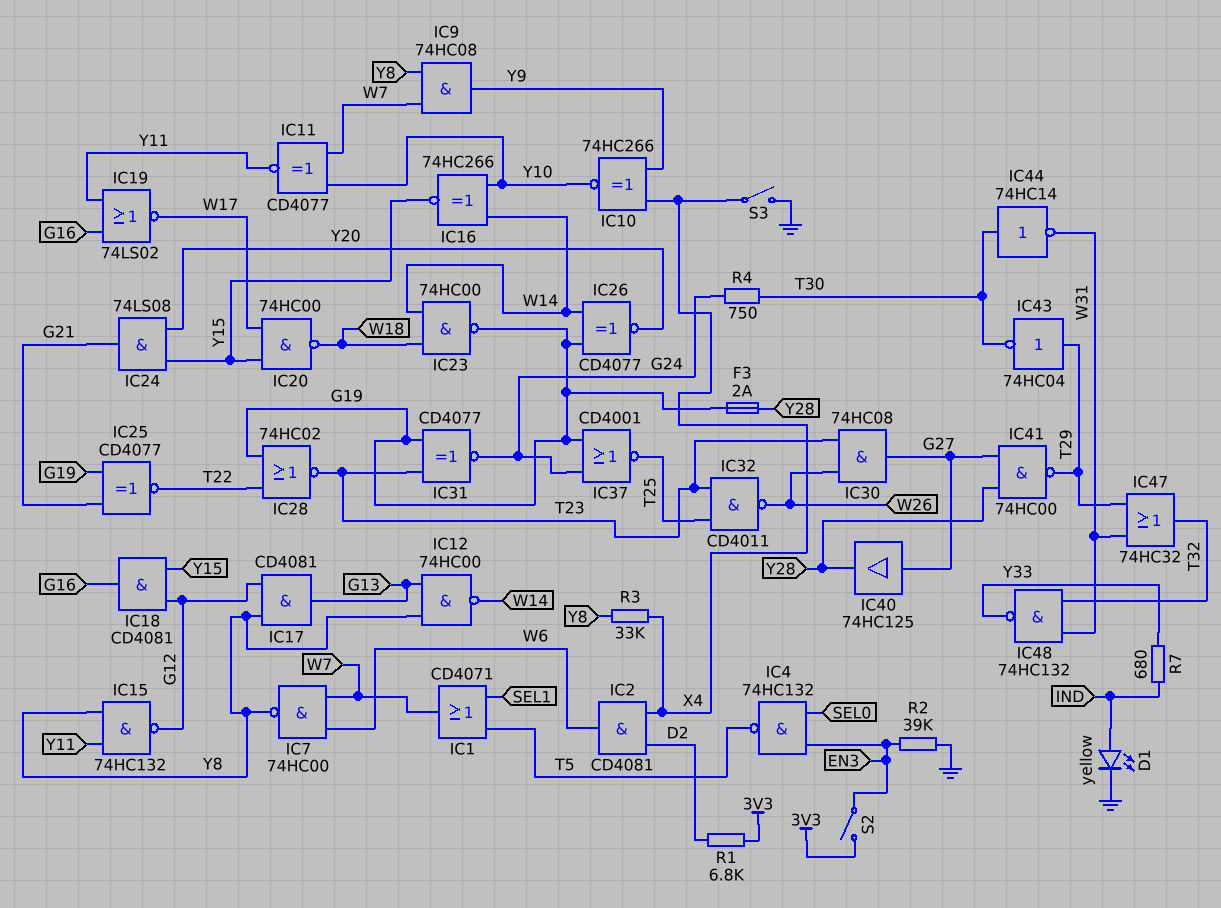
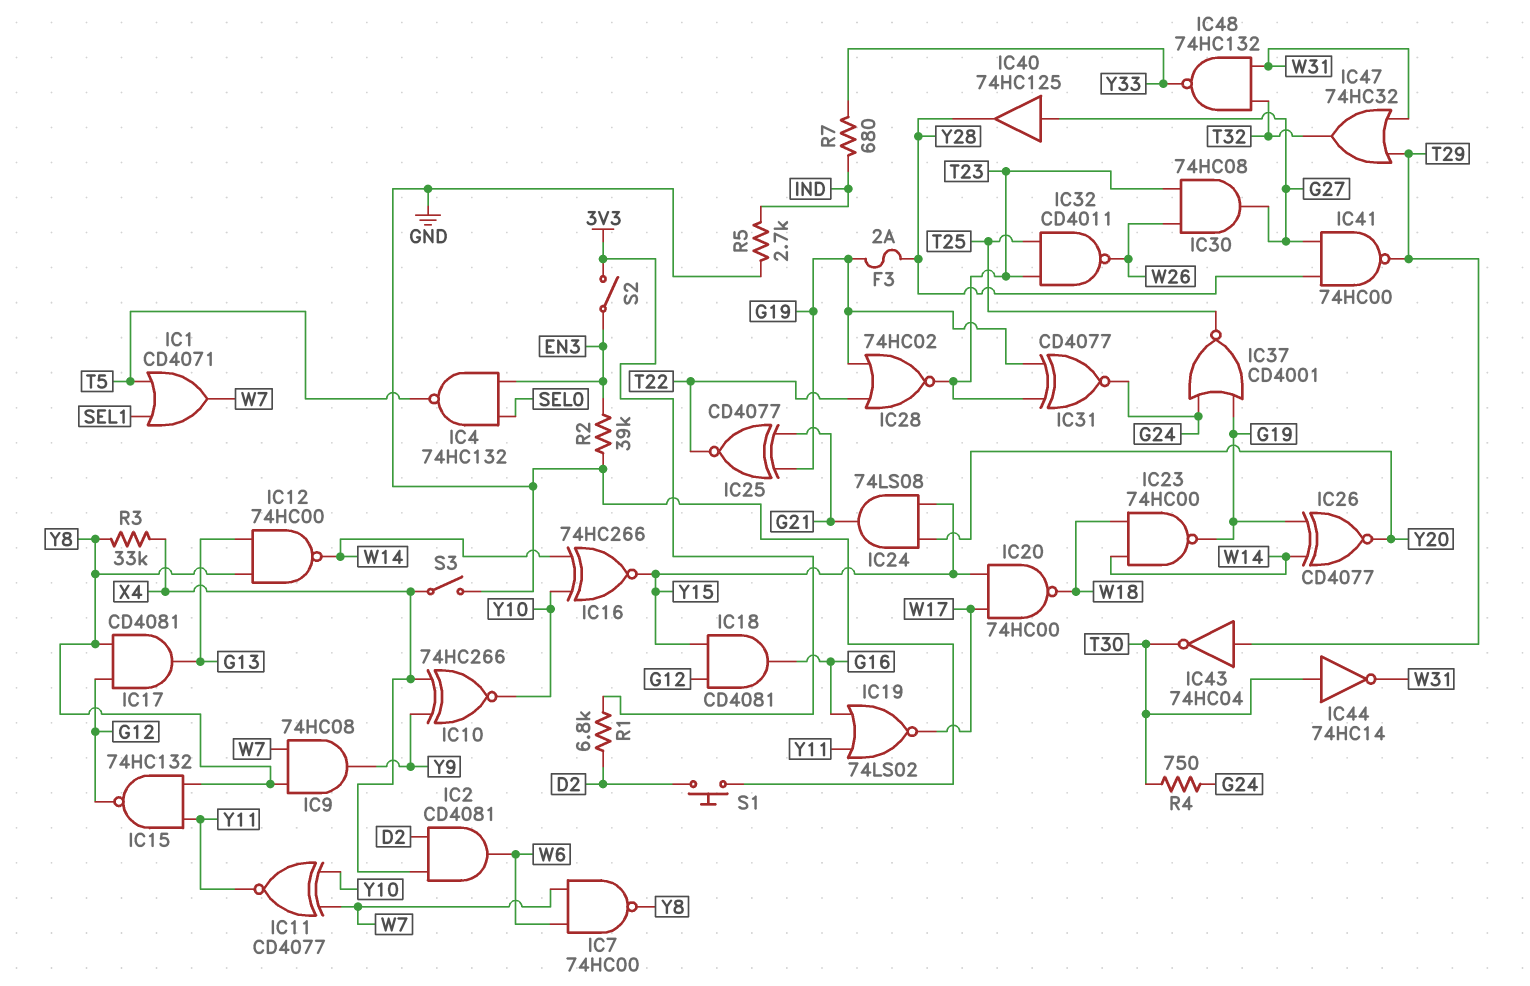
D1: LED yellow (A IND, K GND) -> none
R5: none -> 2.7k (GND, IND)
S1: none -> button (D2, GND)

